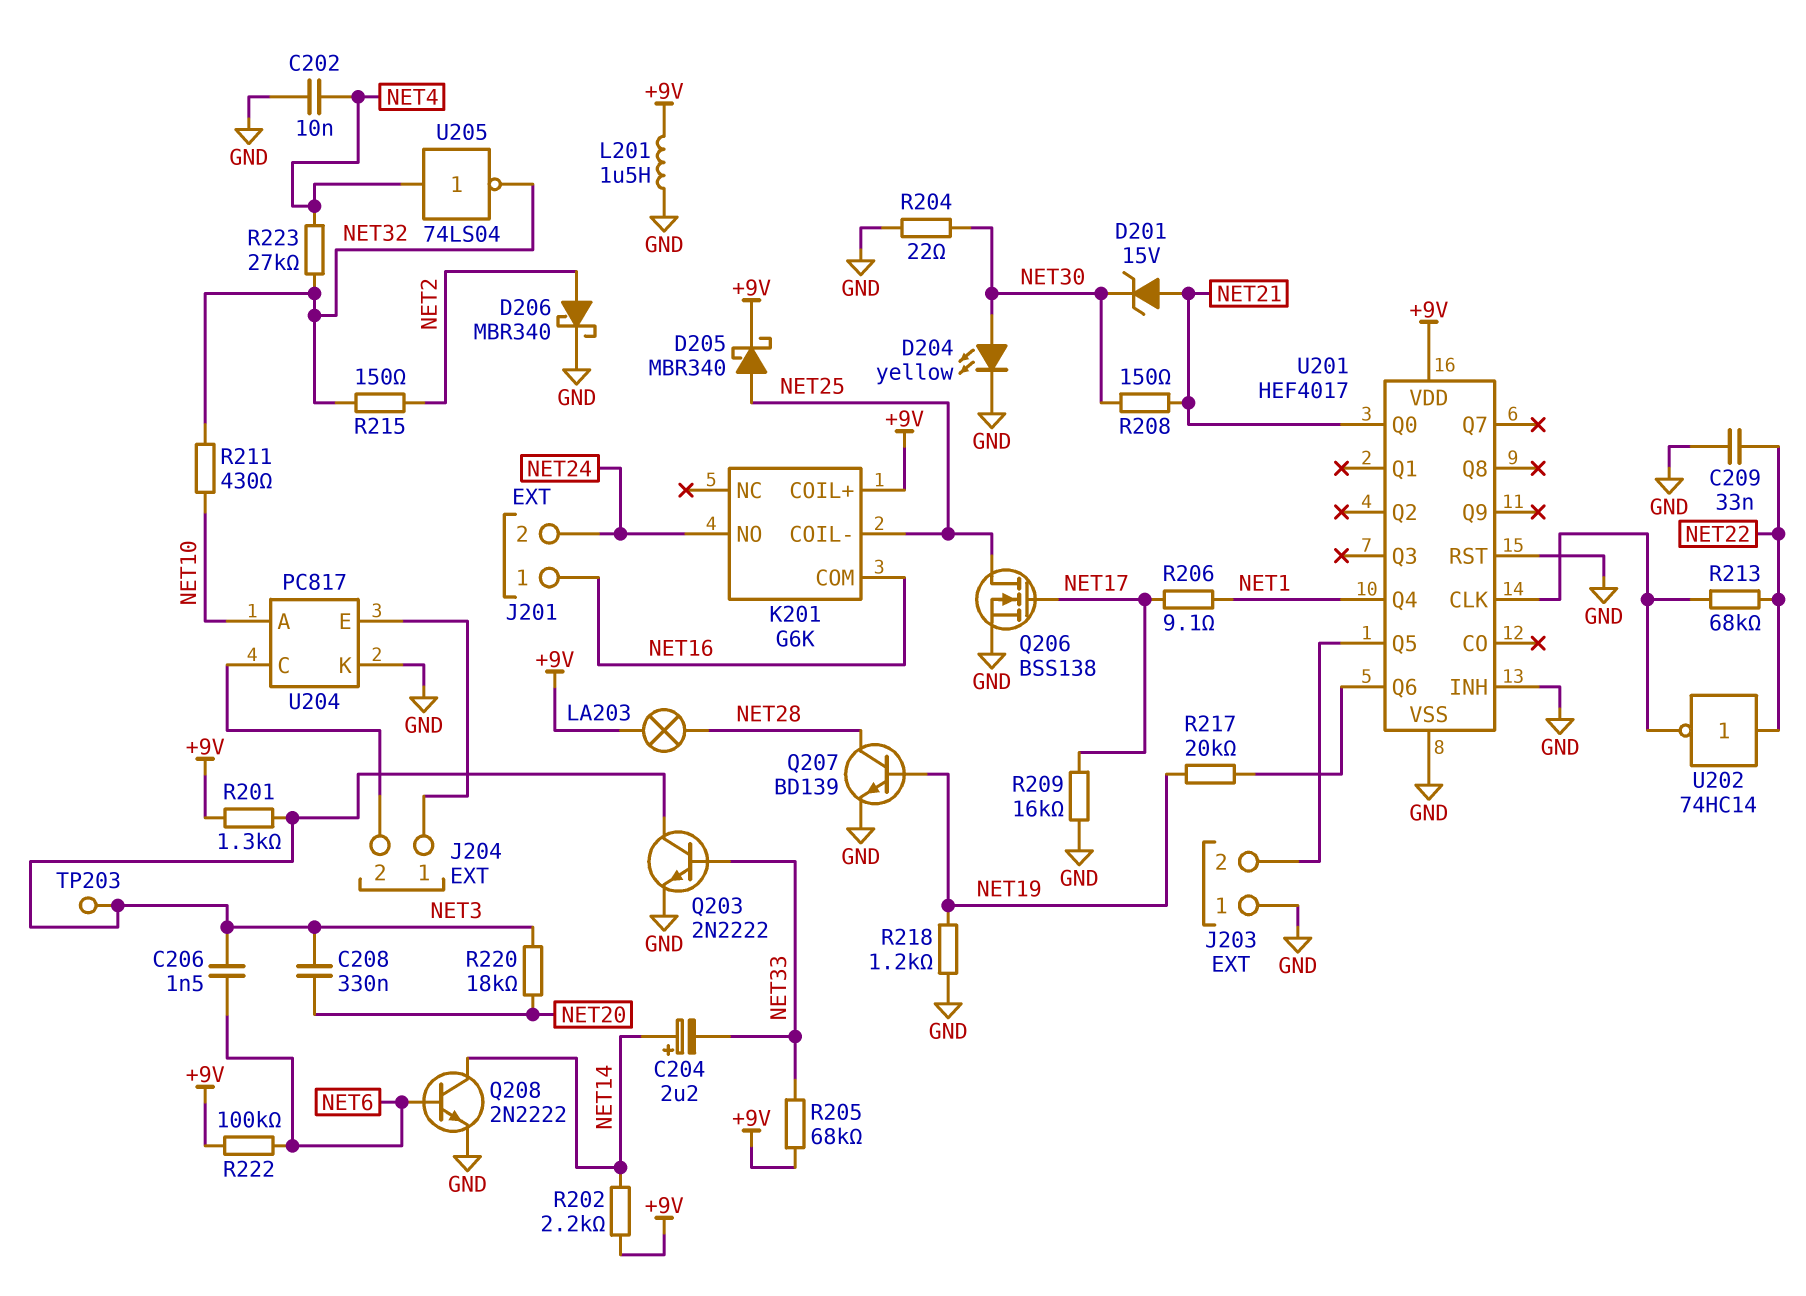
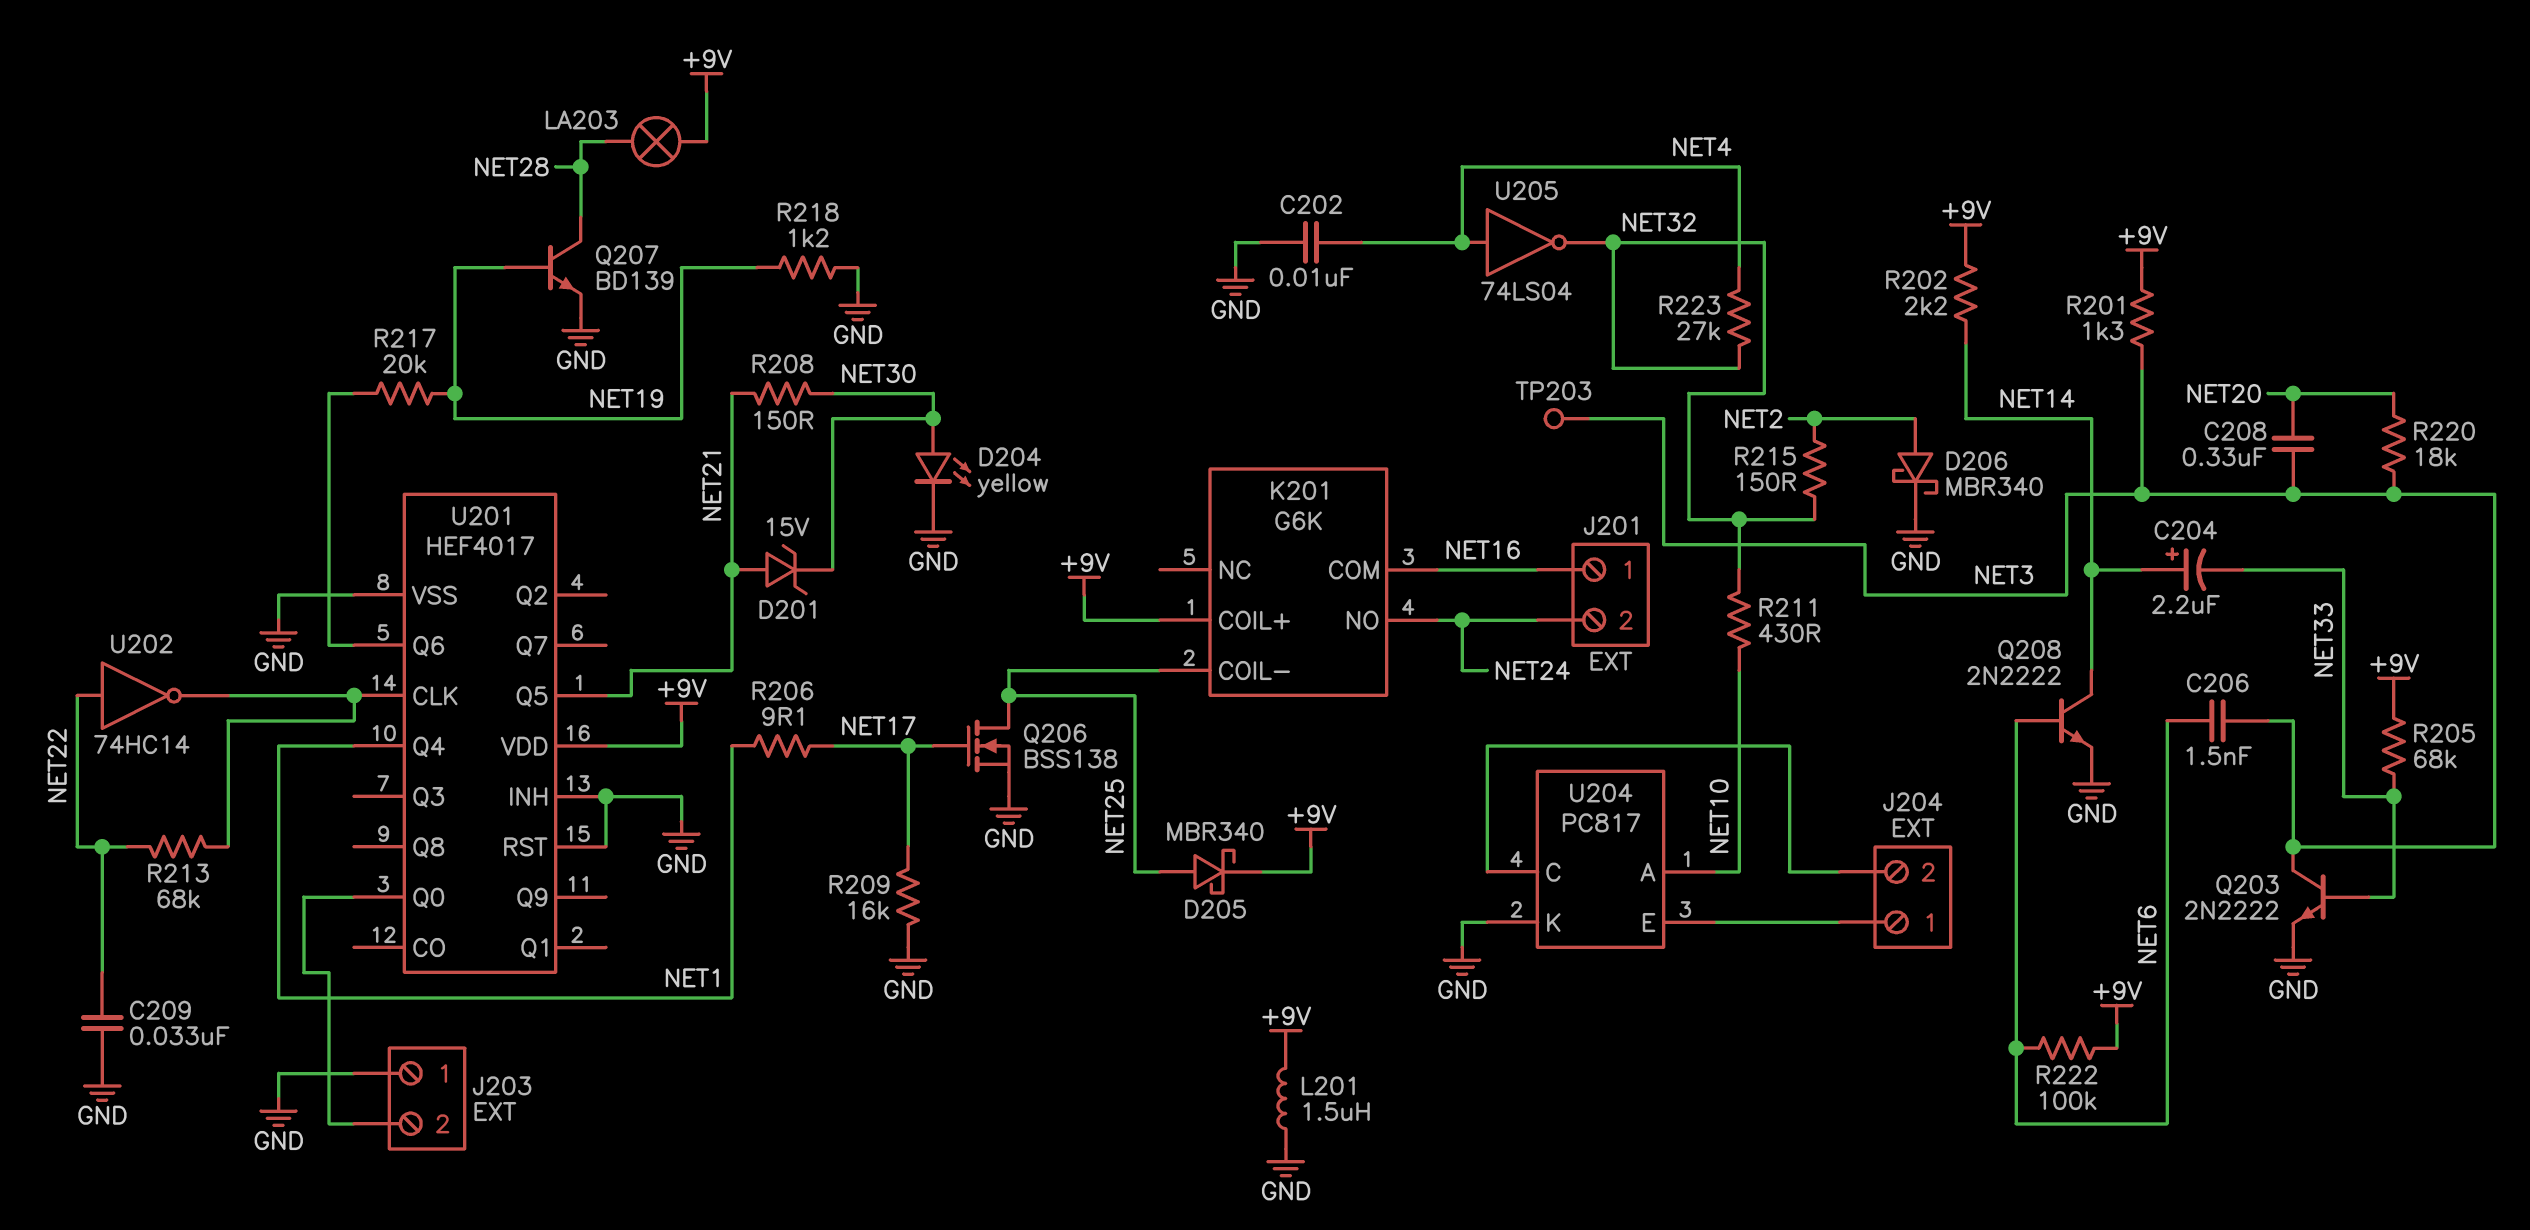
R204: 22 (GND, NET30) -> none
U201 pin Q0: NET21 -> J203/2
U201 pin Q5: J203/2 -> NET21

